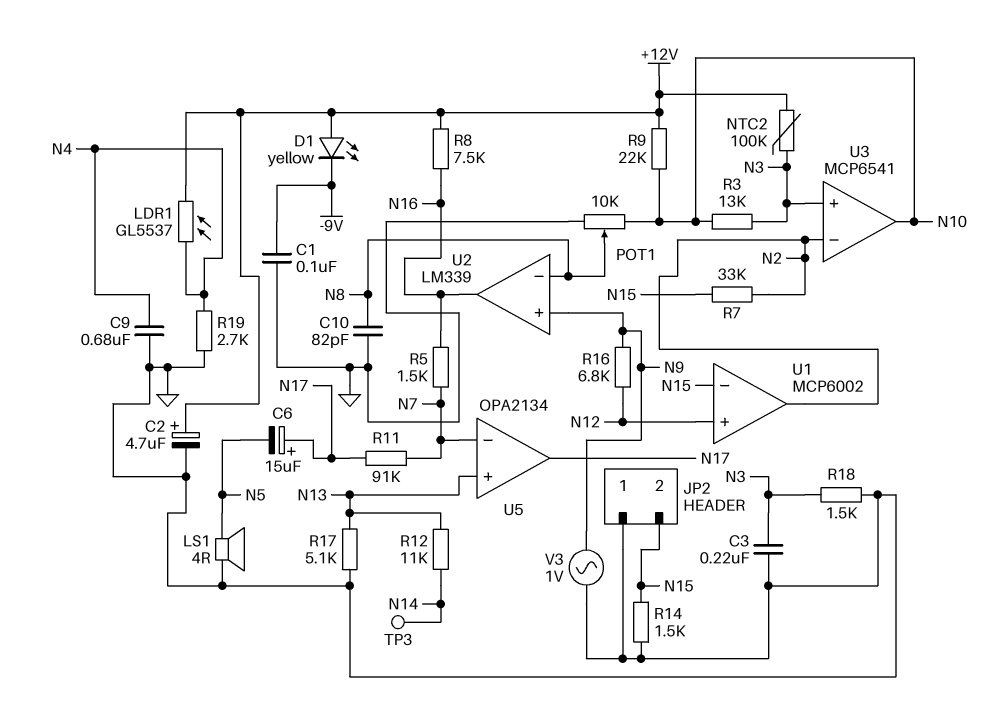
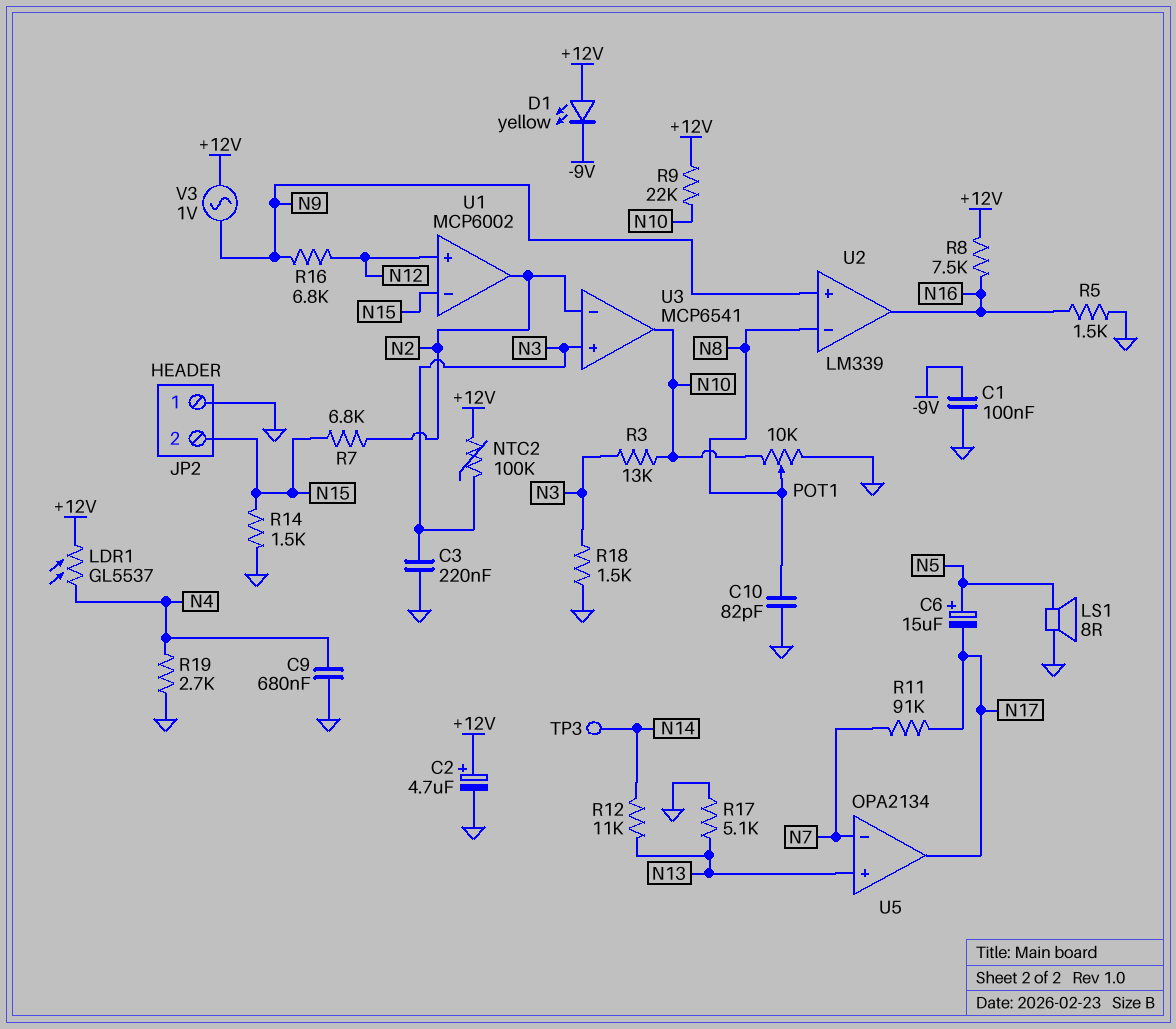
C6: 15uF (plus N17, minus N5) -> 15uF (plus N5, minus N17)
LS1: speaker 4R (GND, N5) -> speaker 8R (GND, N5)
R5: 1.5k (N7, N16) -> 1.5k (GND, N16)
R7: 33k (N2, N15) -> 6.8k (N2, N15)
V3: AC 1V (GND, N9) -> AC 1V (+12V, N9)

